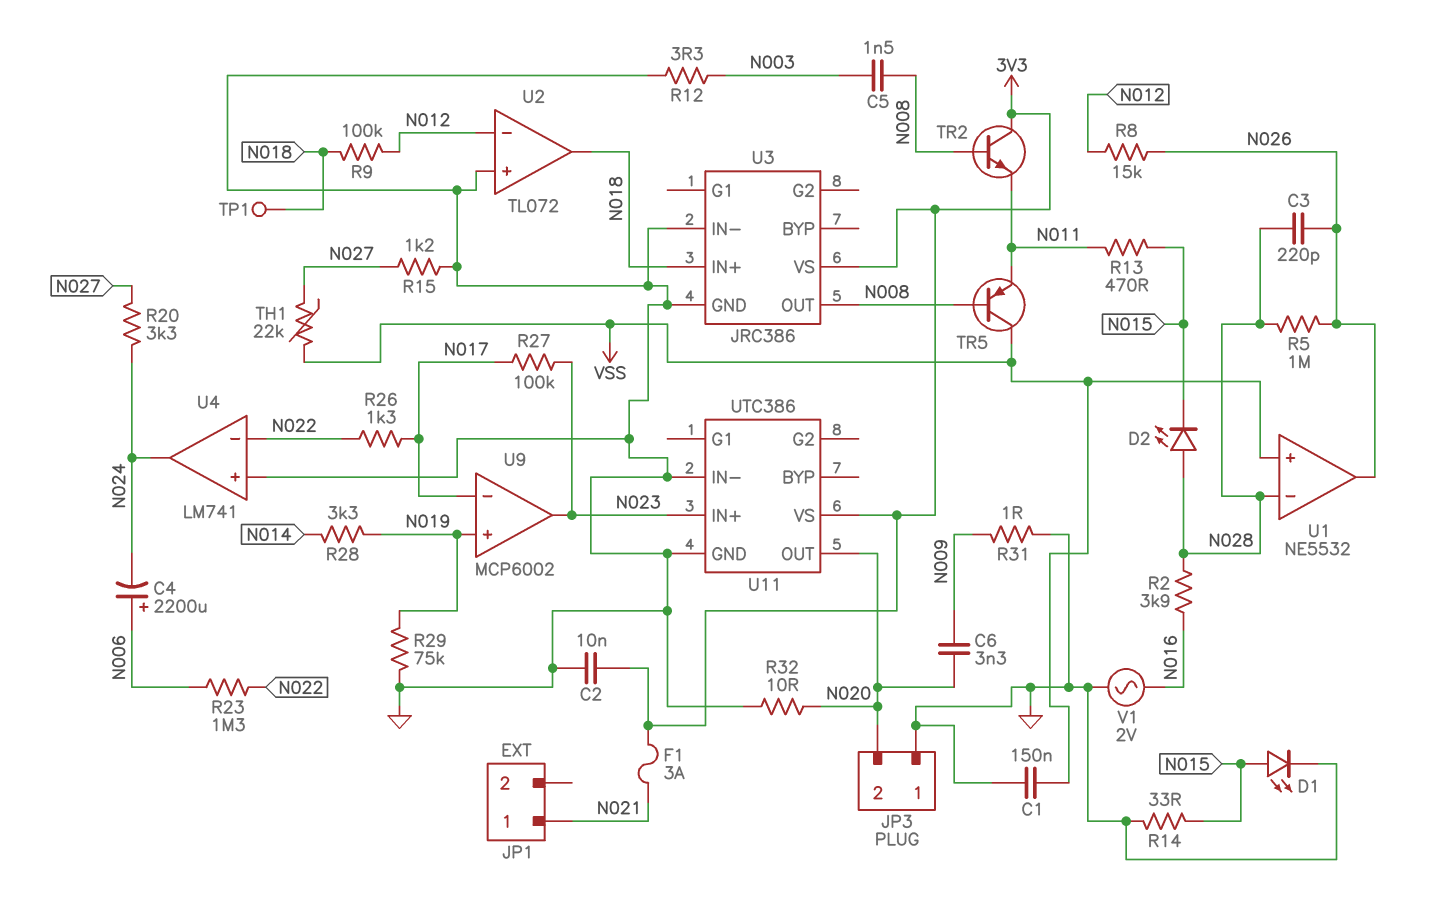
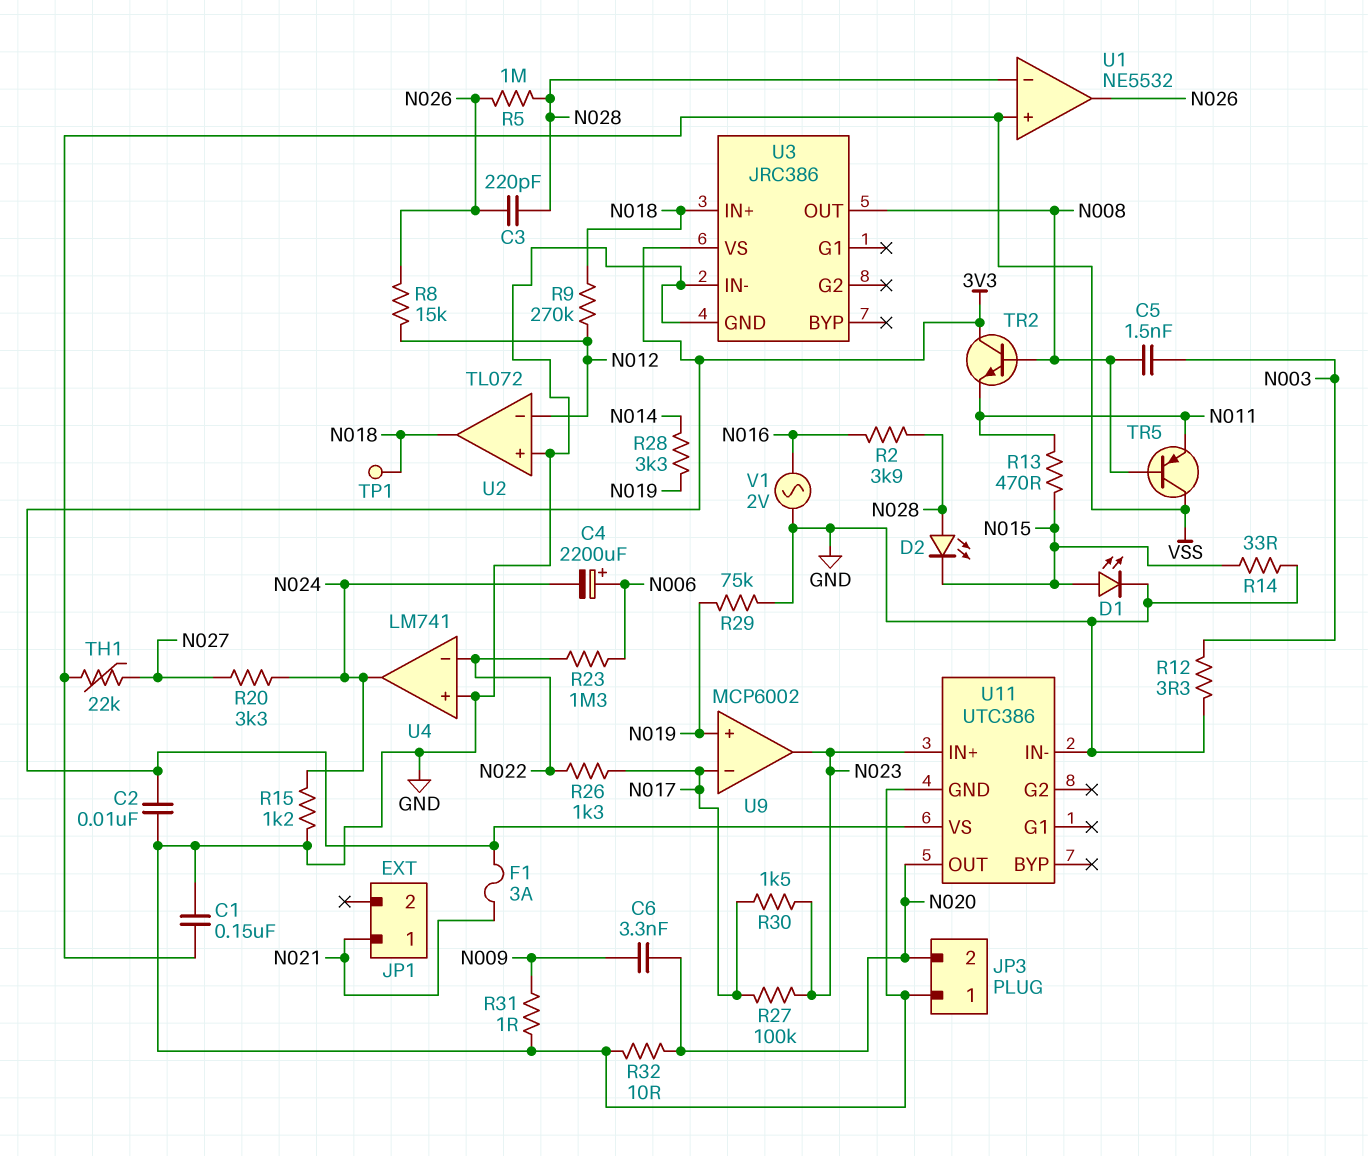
R9: 100k (N012, N018) -> 270k (N012, N018)
R15: 1.2k (GND, N027) -> 1.2k (GND, N024)
R30: none -> 1.5k (N017, N023)

